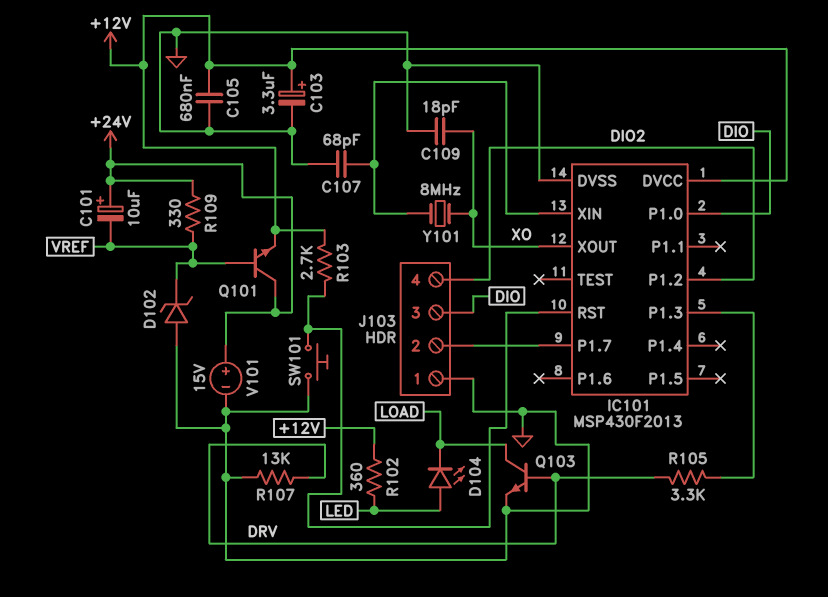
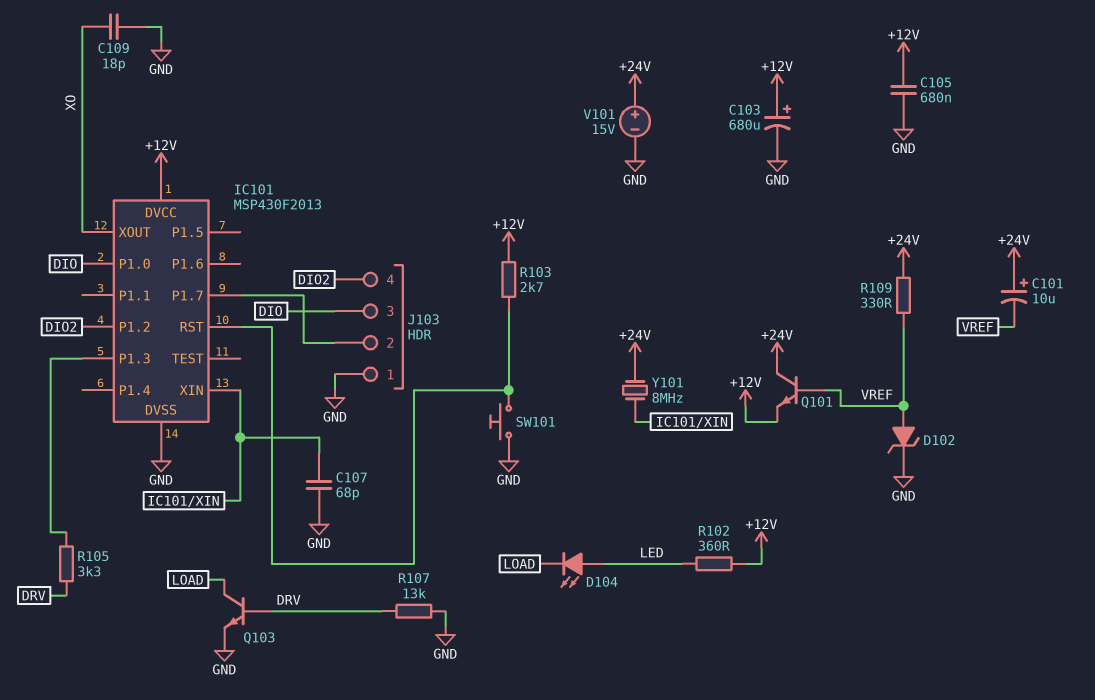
C103: 3.3uF (plus +12V, minus GND) -> 680uF (plus +12V, minus GND)
D102: zener (A GND, K VREF) -> zener (A VREF, K GND)
Y101: 8MHz (IC101/XIN, XO) -> 8MHz (+24V, IC101/XIN)

